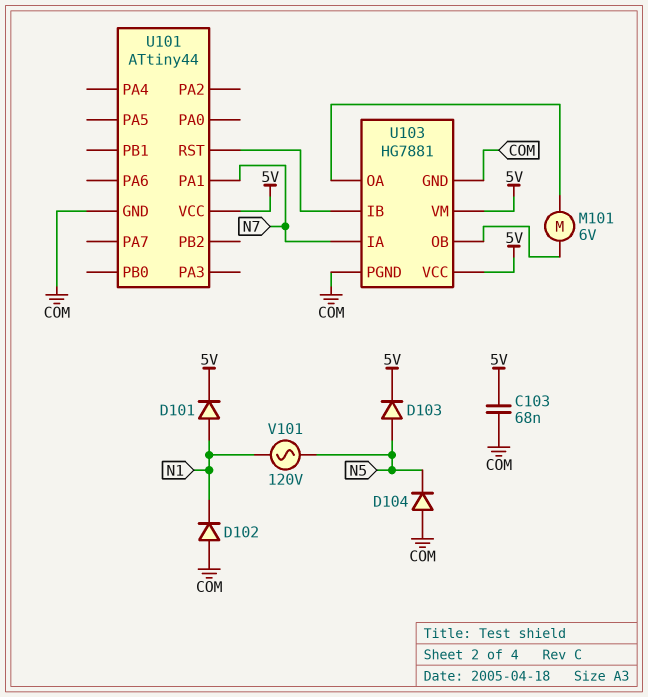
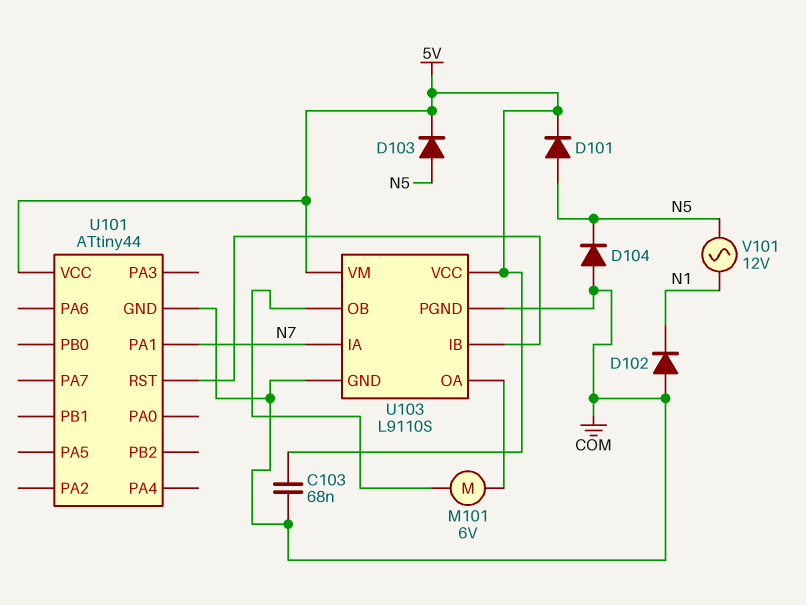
D101: diode (A N1, K 5V) -> diode (A N5, K 5V)
U103: HG7881 -> L9110S
V101: AC 120V (N1, N5) -> AC 12V (N1, N5)

